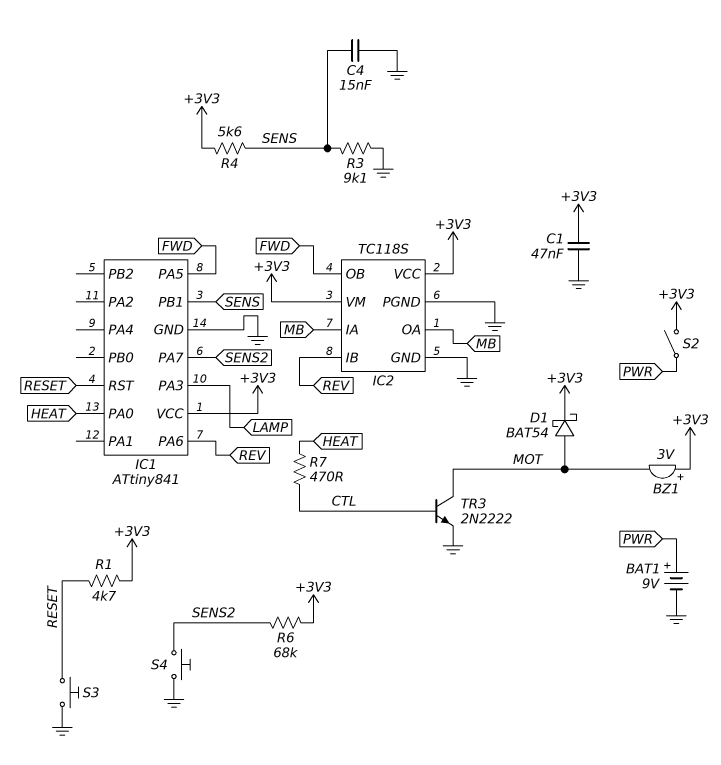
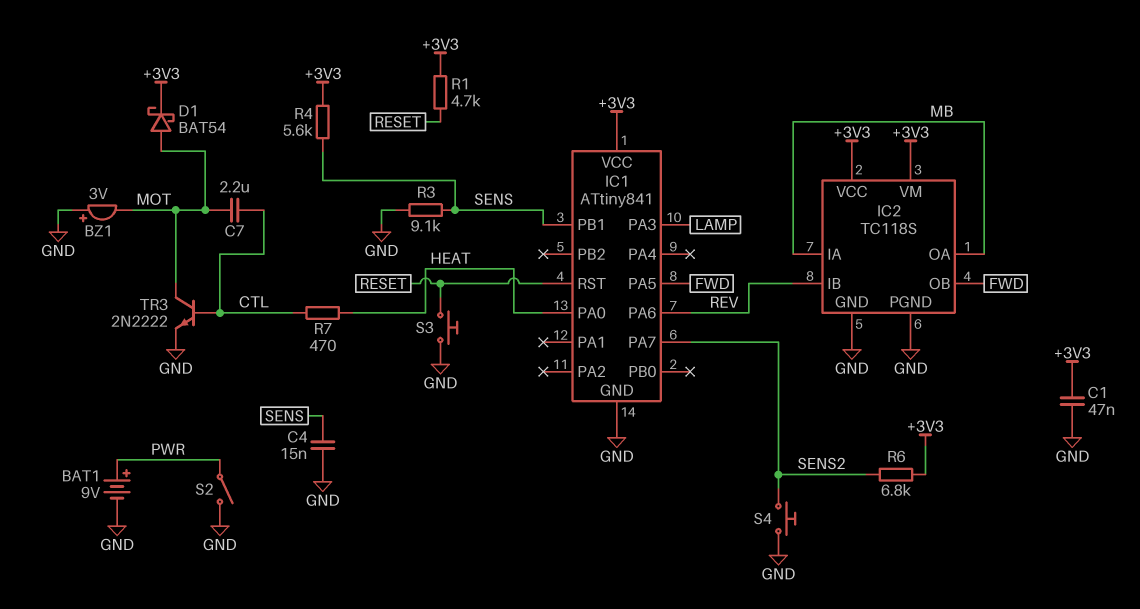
BZ1: buzzer 3V (plus +3V3, minus MOT) -> buzzer 3V (plus GND, minus MOT)
C7: none -> 2.2uF (CTL, MOT)
R6: 68k (+3V3, SENS2) -> 6.8k (+3V3, SENS2)
S2: switch (+3V3, PWR) -> switch (GND, PWR)

